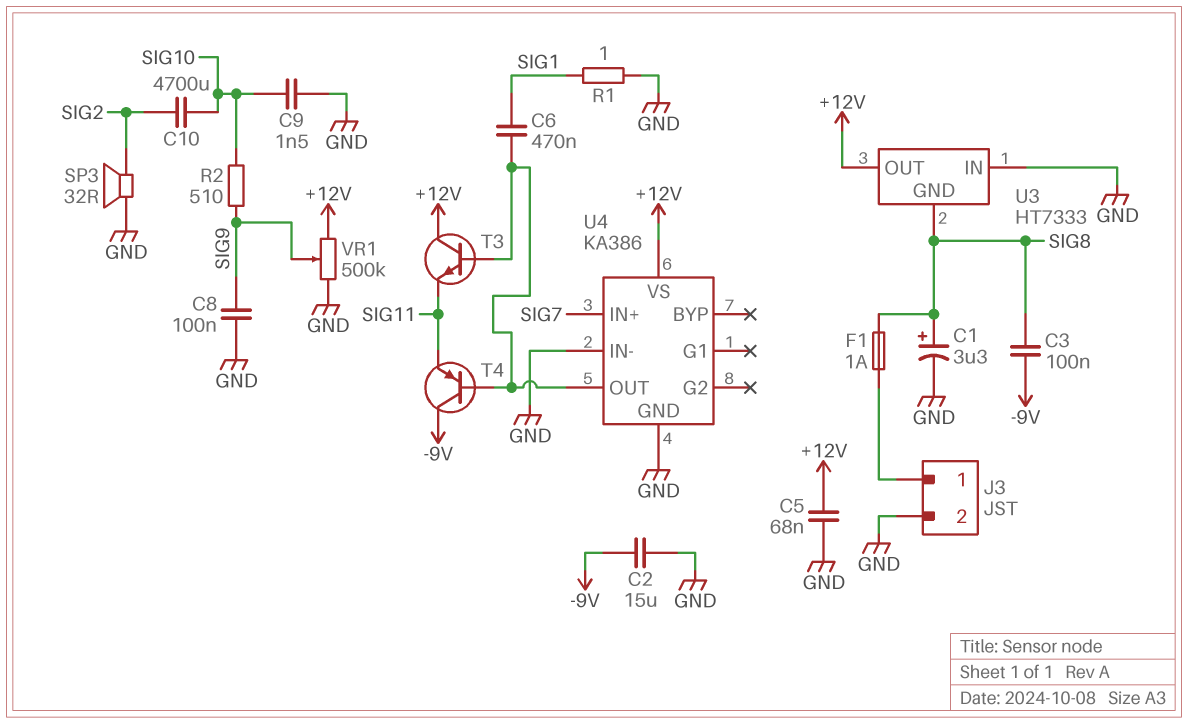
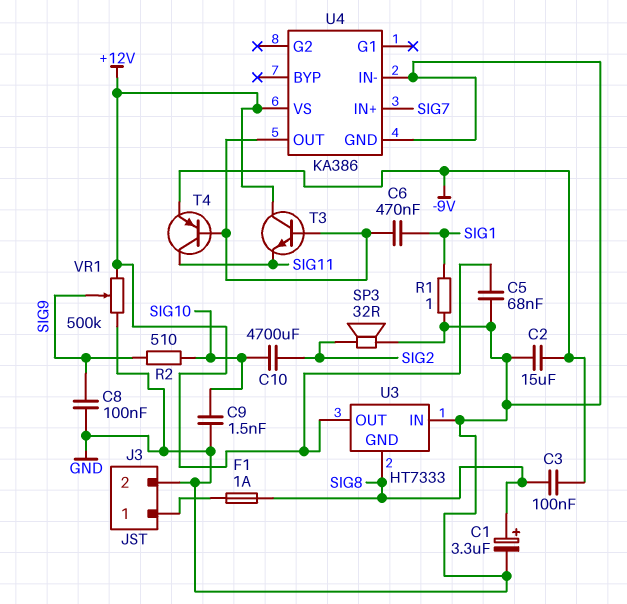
T4: PNP (B U4/OUT, C -9V, E SIG11) -> PNP (B U4/OUT, C SIG11, E -9V)

